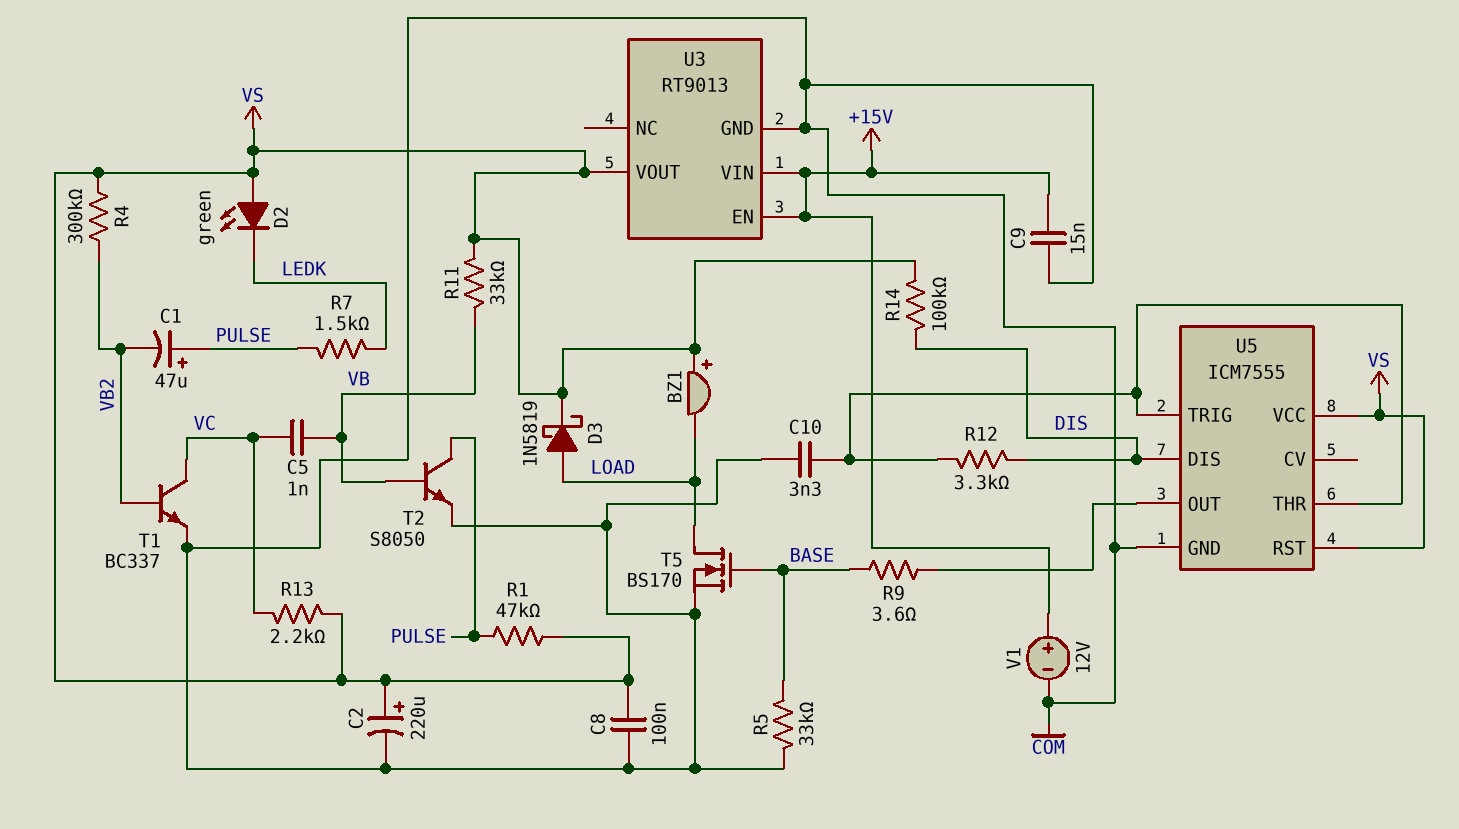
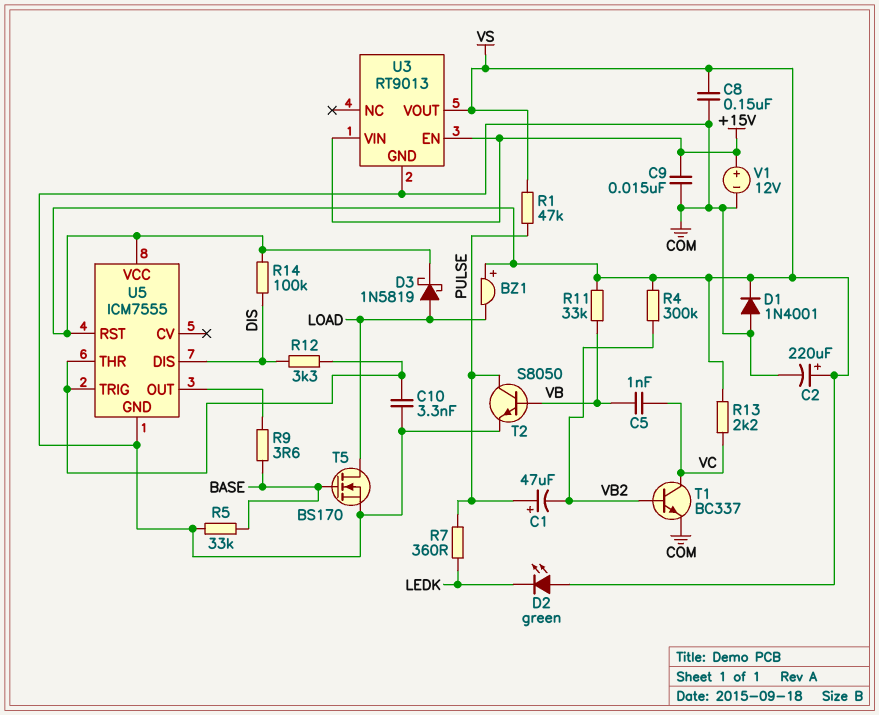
C8: 100nF (COM, VS) -> 150nF (COM, VS)
D1: none -> diode 1N4001 (A COM, K VS)
R7: 1.5k (LEDK, PULSE) -> 360 (LEDK, PULSE)

